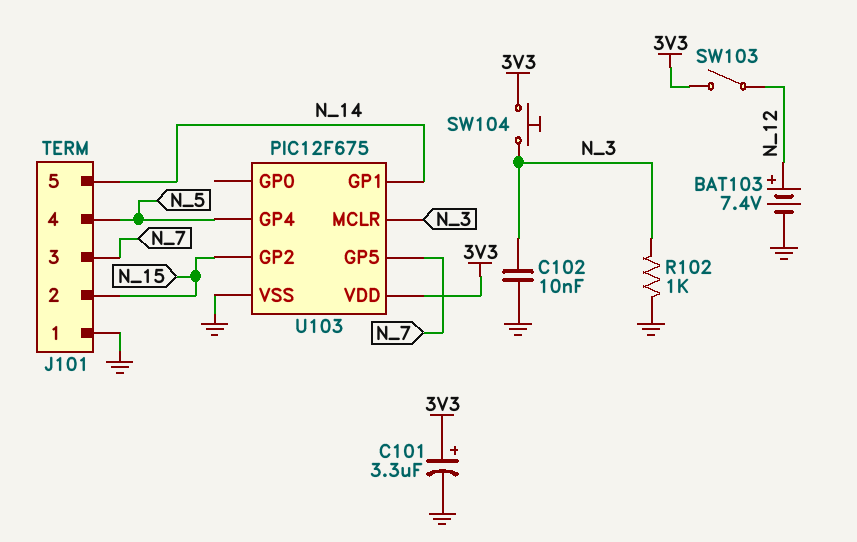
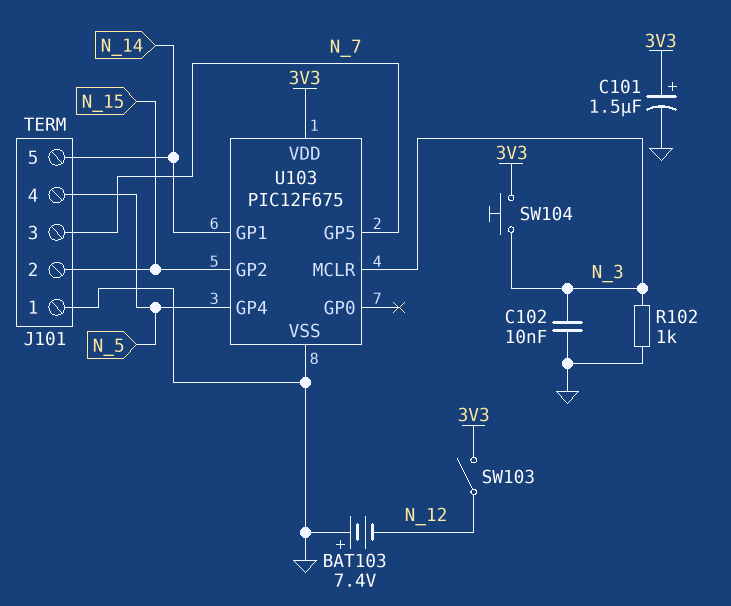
BAT103: 7.4V (plus N_12, minus GND) -> 7.4V (plus GND, minus N_12)
C101: 3.3uF (plus 3V3, minus GND) -> 1.5uF (plus 3V3, minus GND)

